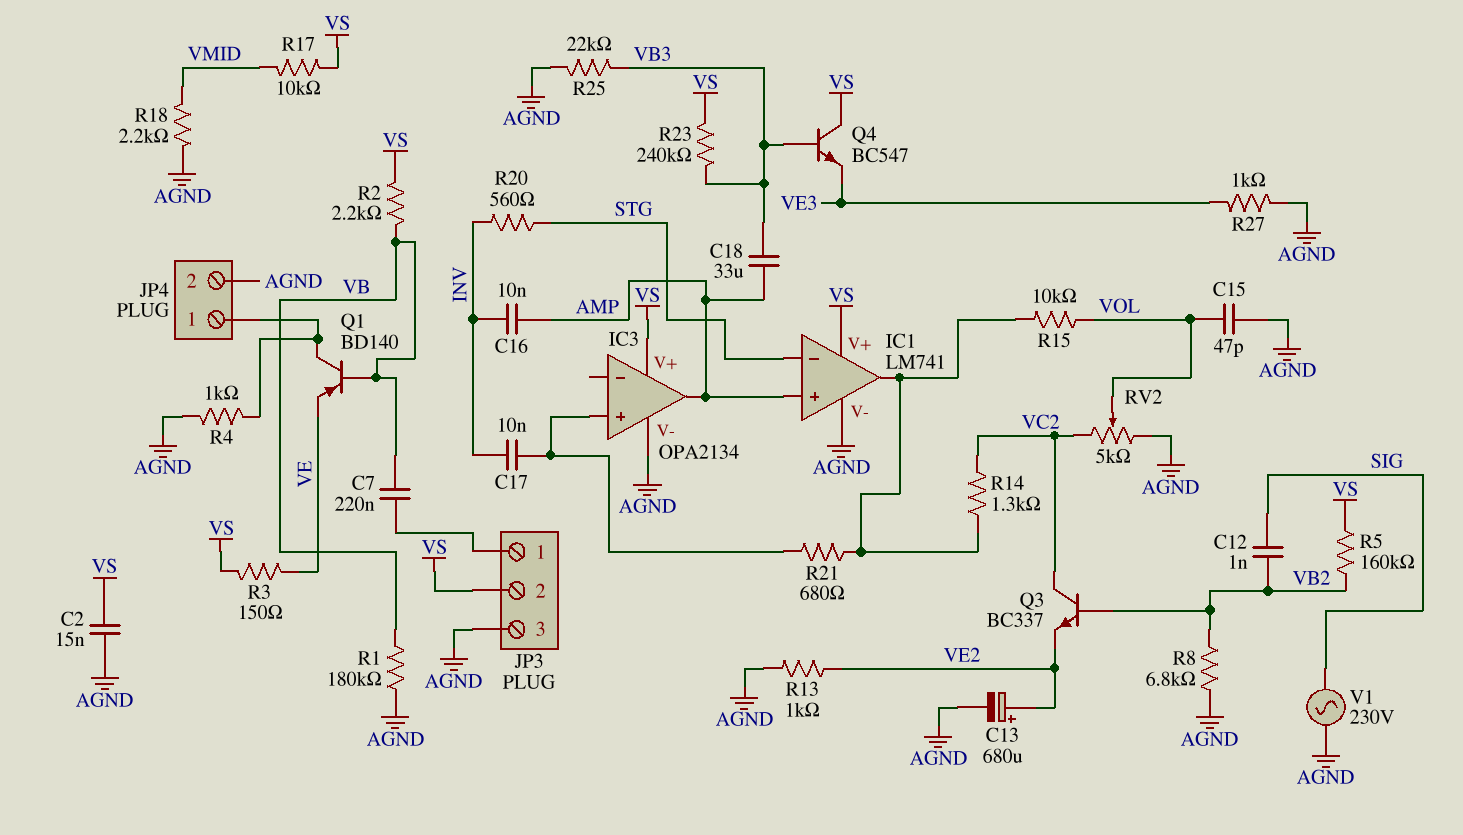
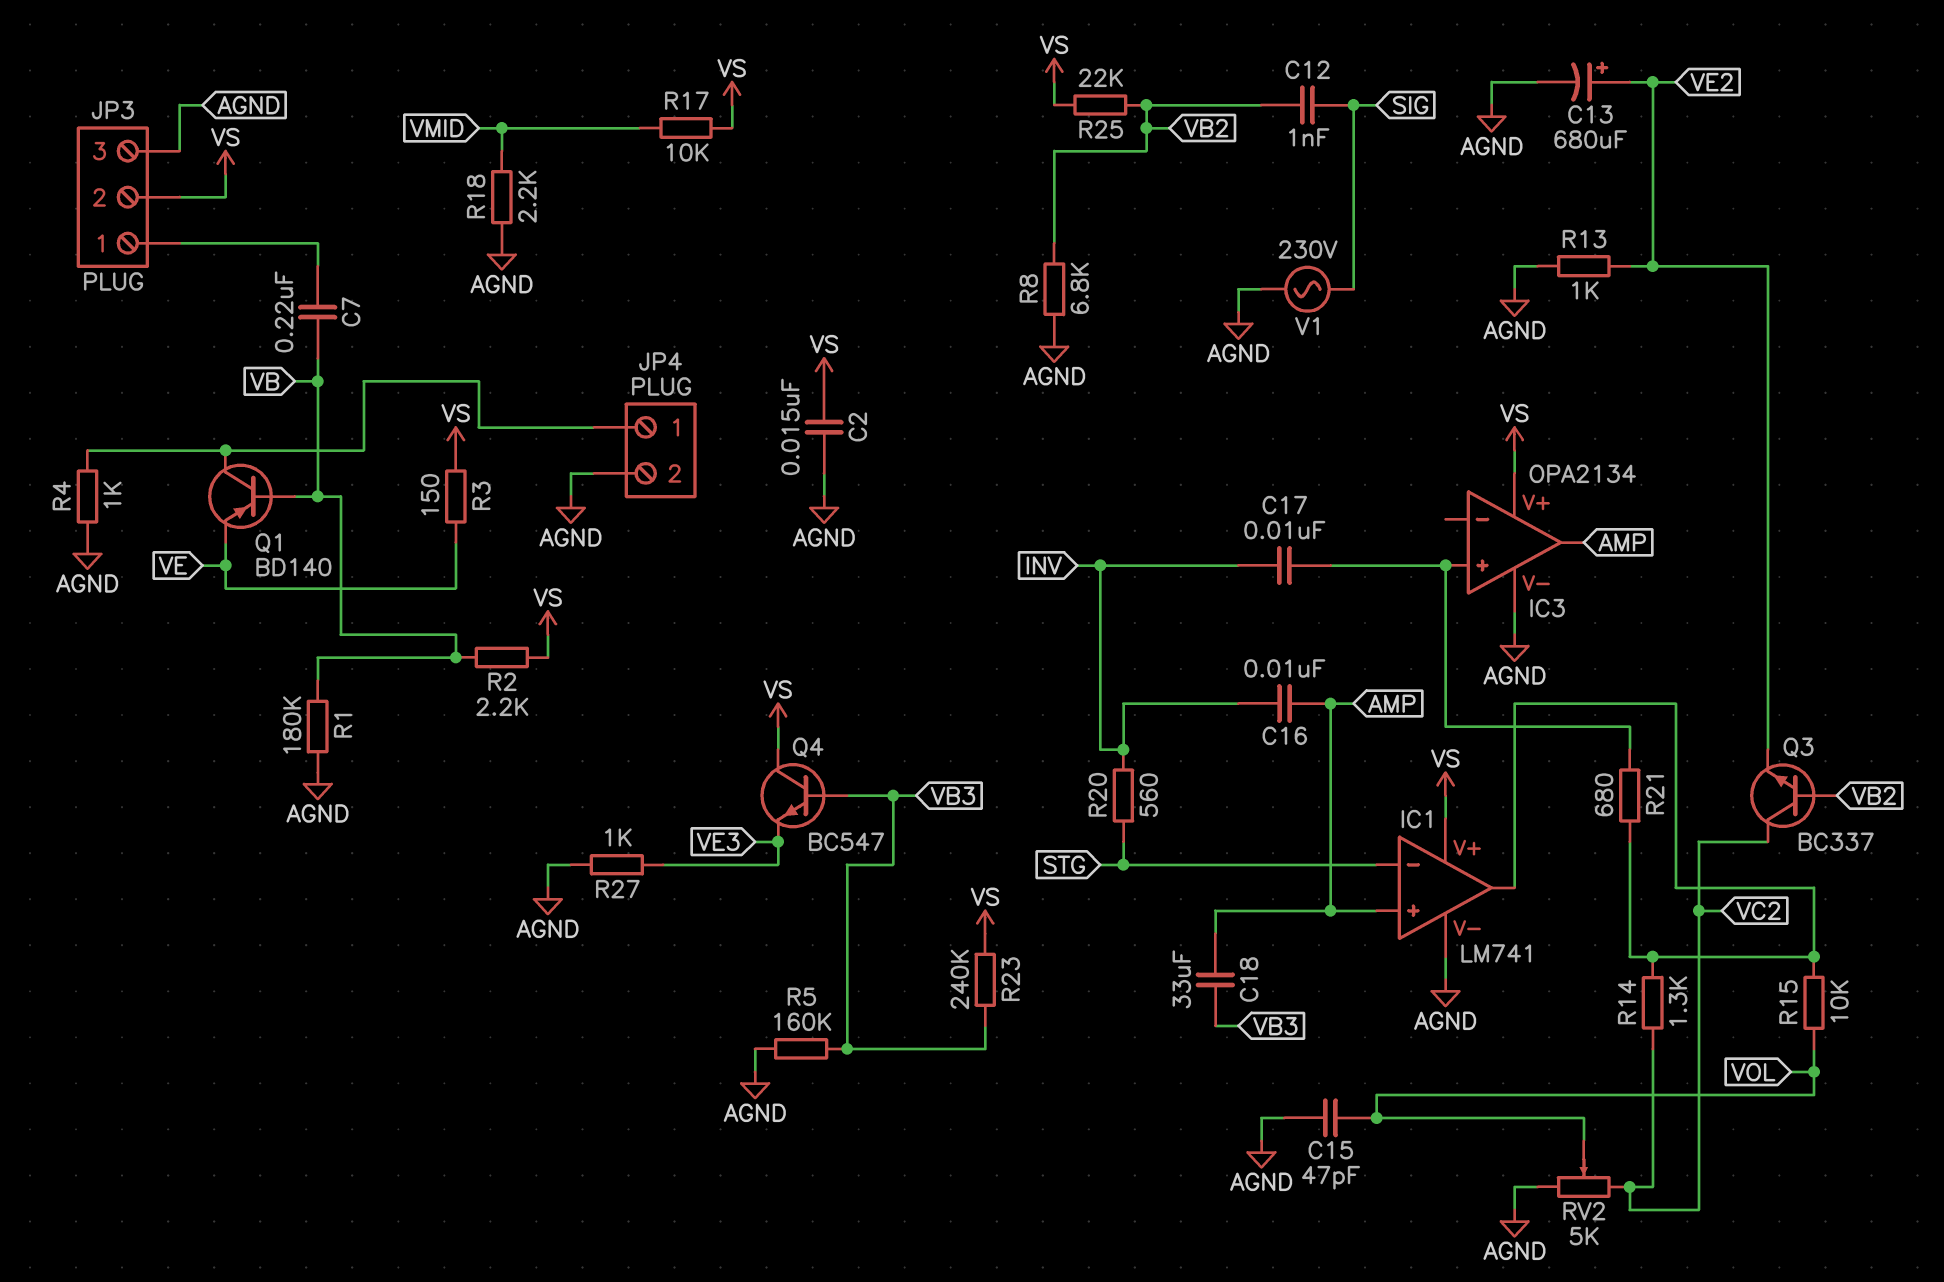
R5: 160k (VB2, VS) -> 160k (AGND, VB3)
R25: 22k (AGND, VB3) -> 22k (VB2, VS)

